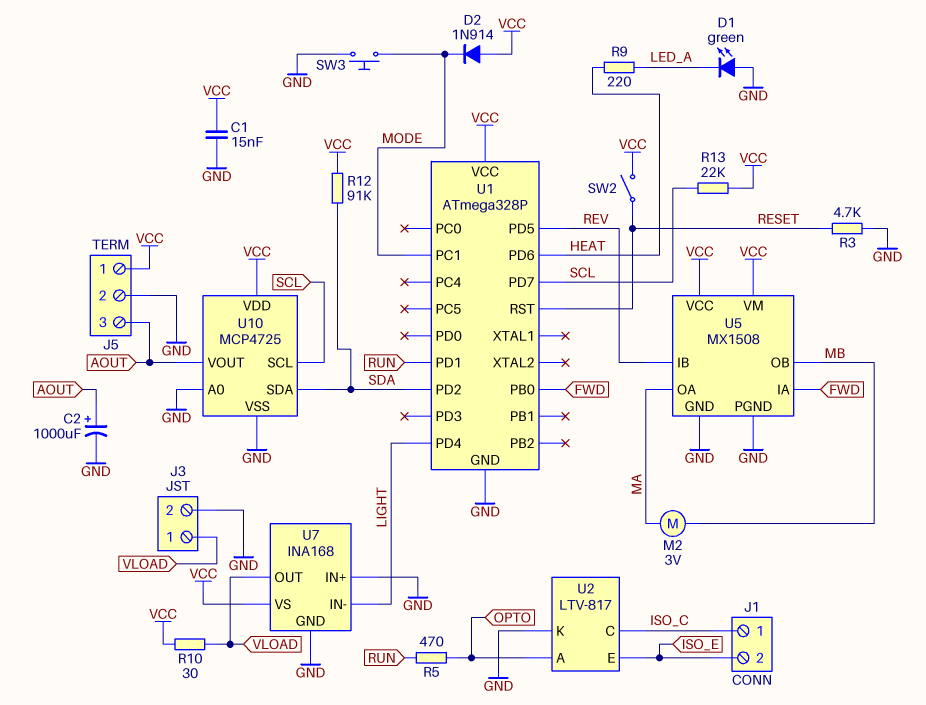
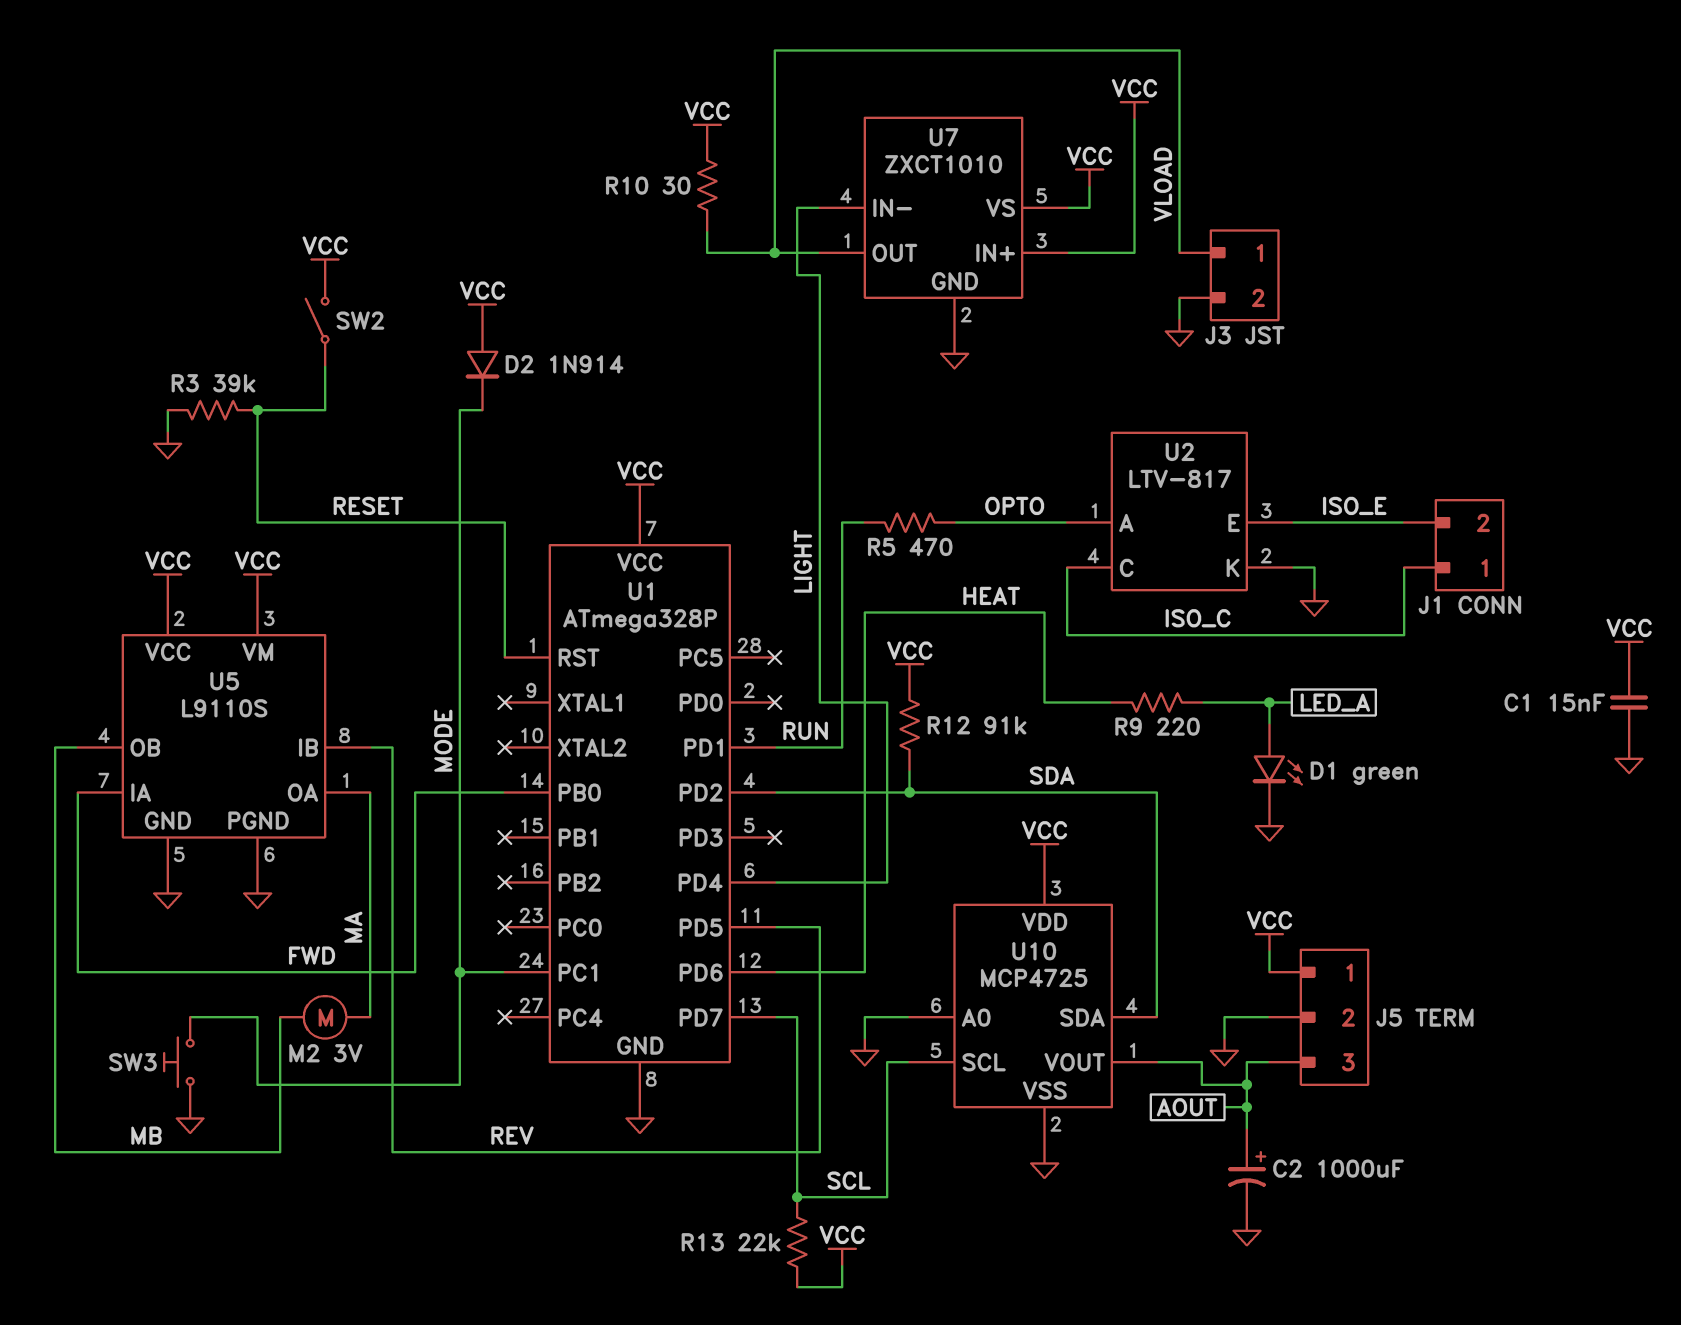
D1: LED green (A GND, K LED_A) -> LED green (A LED_A, K GND)
R3: 4.7k (GND, RESET) -> 39k (GND, RESET)
U5: MX1508 -> L9110S
U7: INA168 -> ZXCT1010
U7 pin IN+: GND -> VCC

